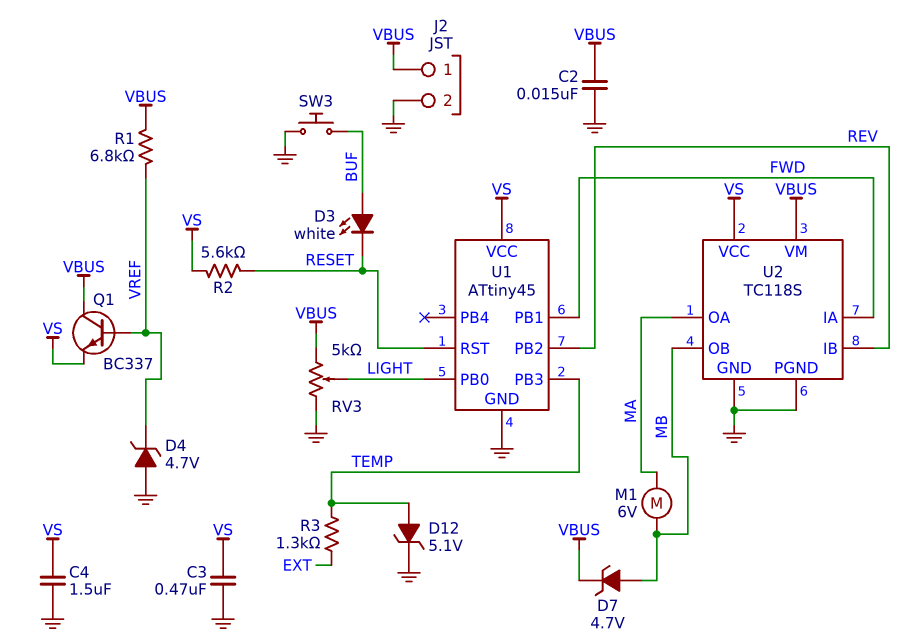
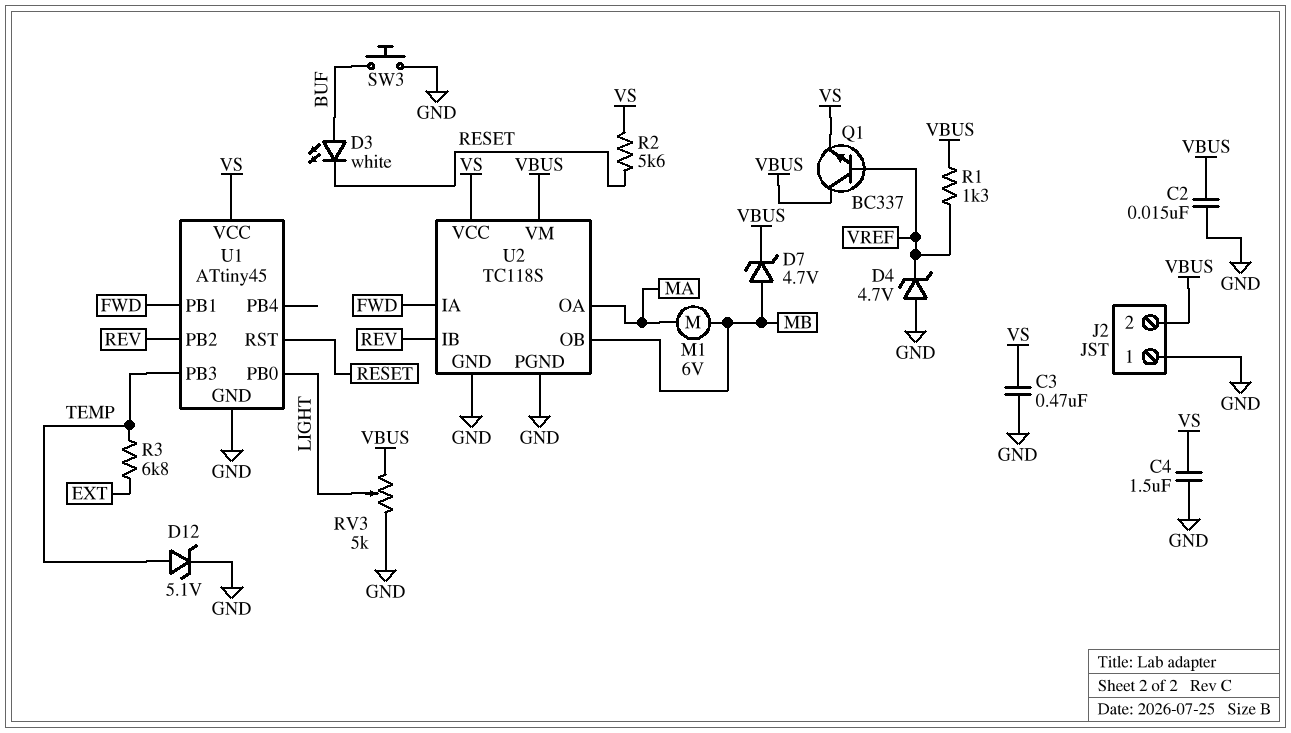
J2 pin 1: VBUS -> GND
J2 pin 2: GND -> VBUS
R1: 6.8k (VBUS, VREF) -> 1.3k (VBUS, VREF)
R3: 1.3k (EXT, TEMP) -> 6.8k (EXT, TEMP)

